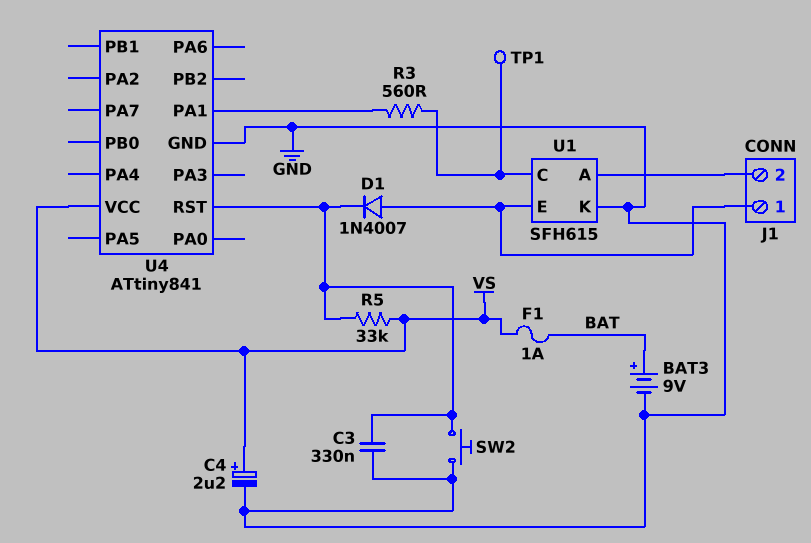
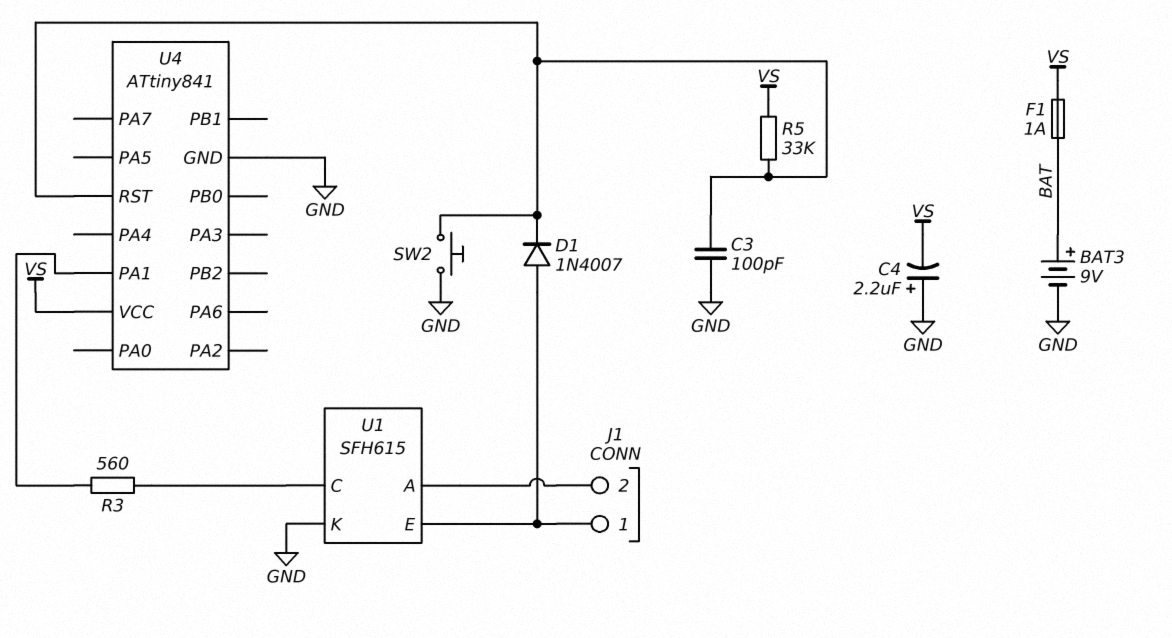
C3: 330nF (GND, U4/RST) -> 100pF (GND, U4/RST)
C4: 2.2uF (plus VS, minus GND) -> 2.2uF (plus GND, minus VS)
TP1: test point (U1/C) -> none

